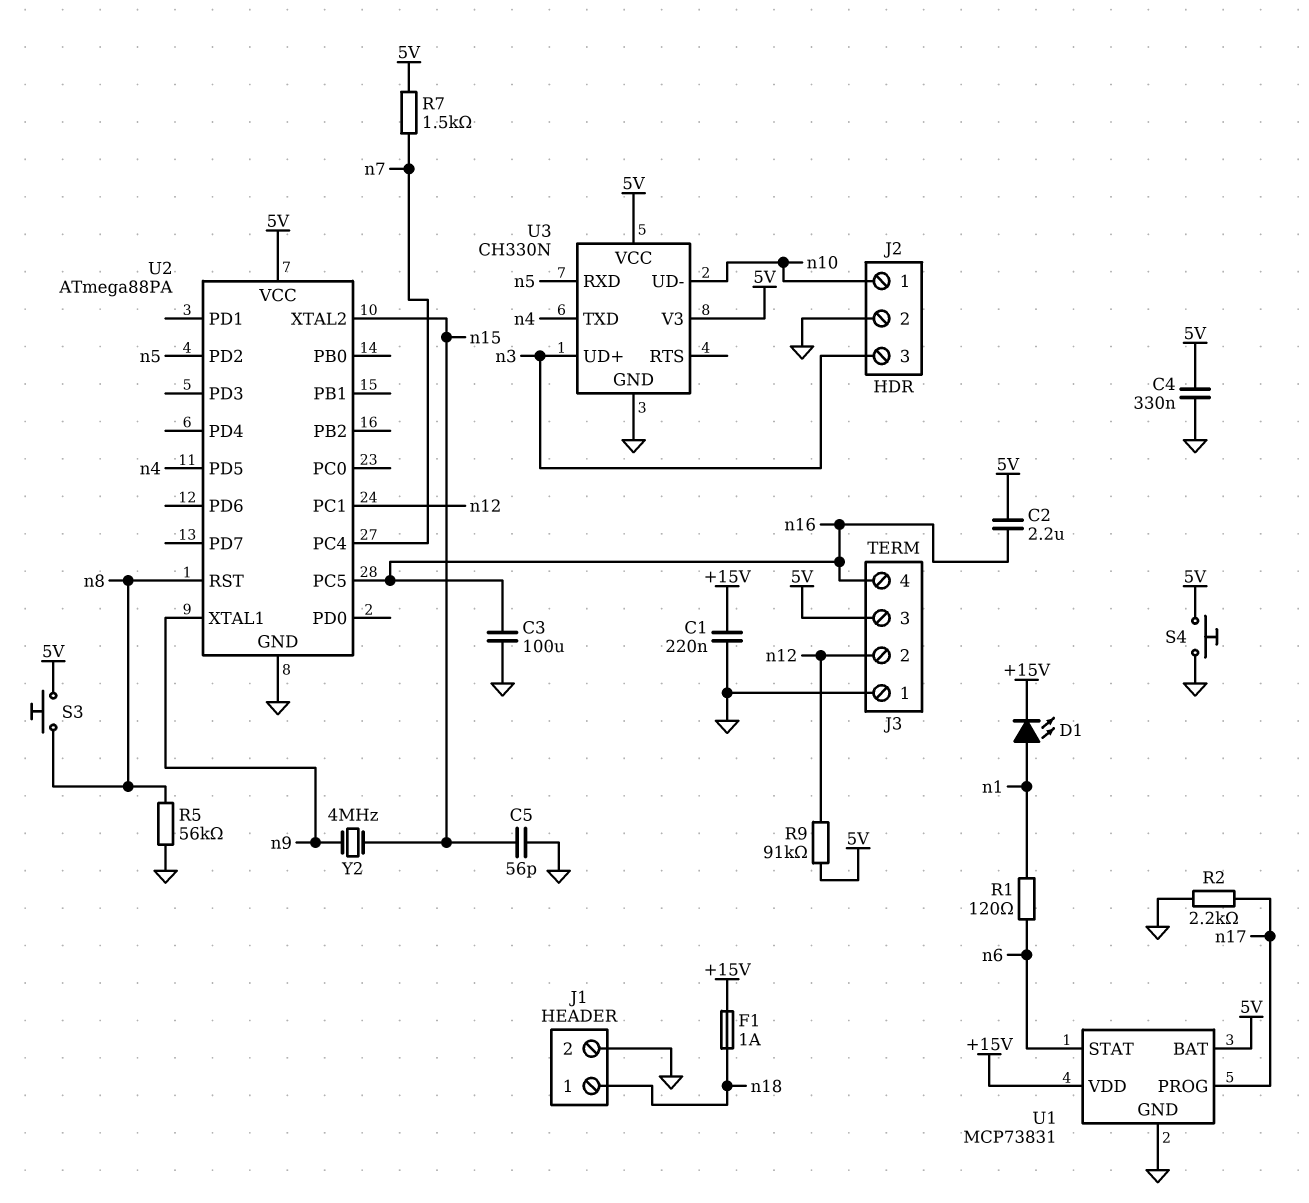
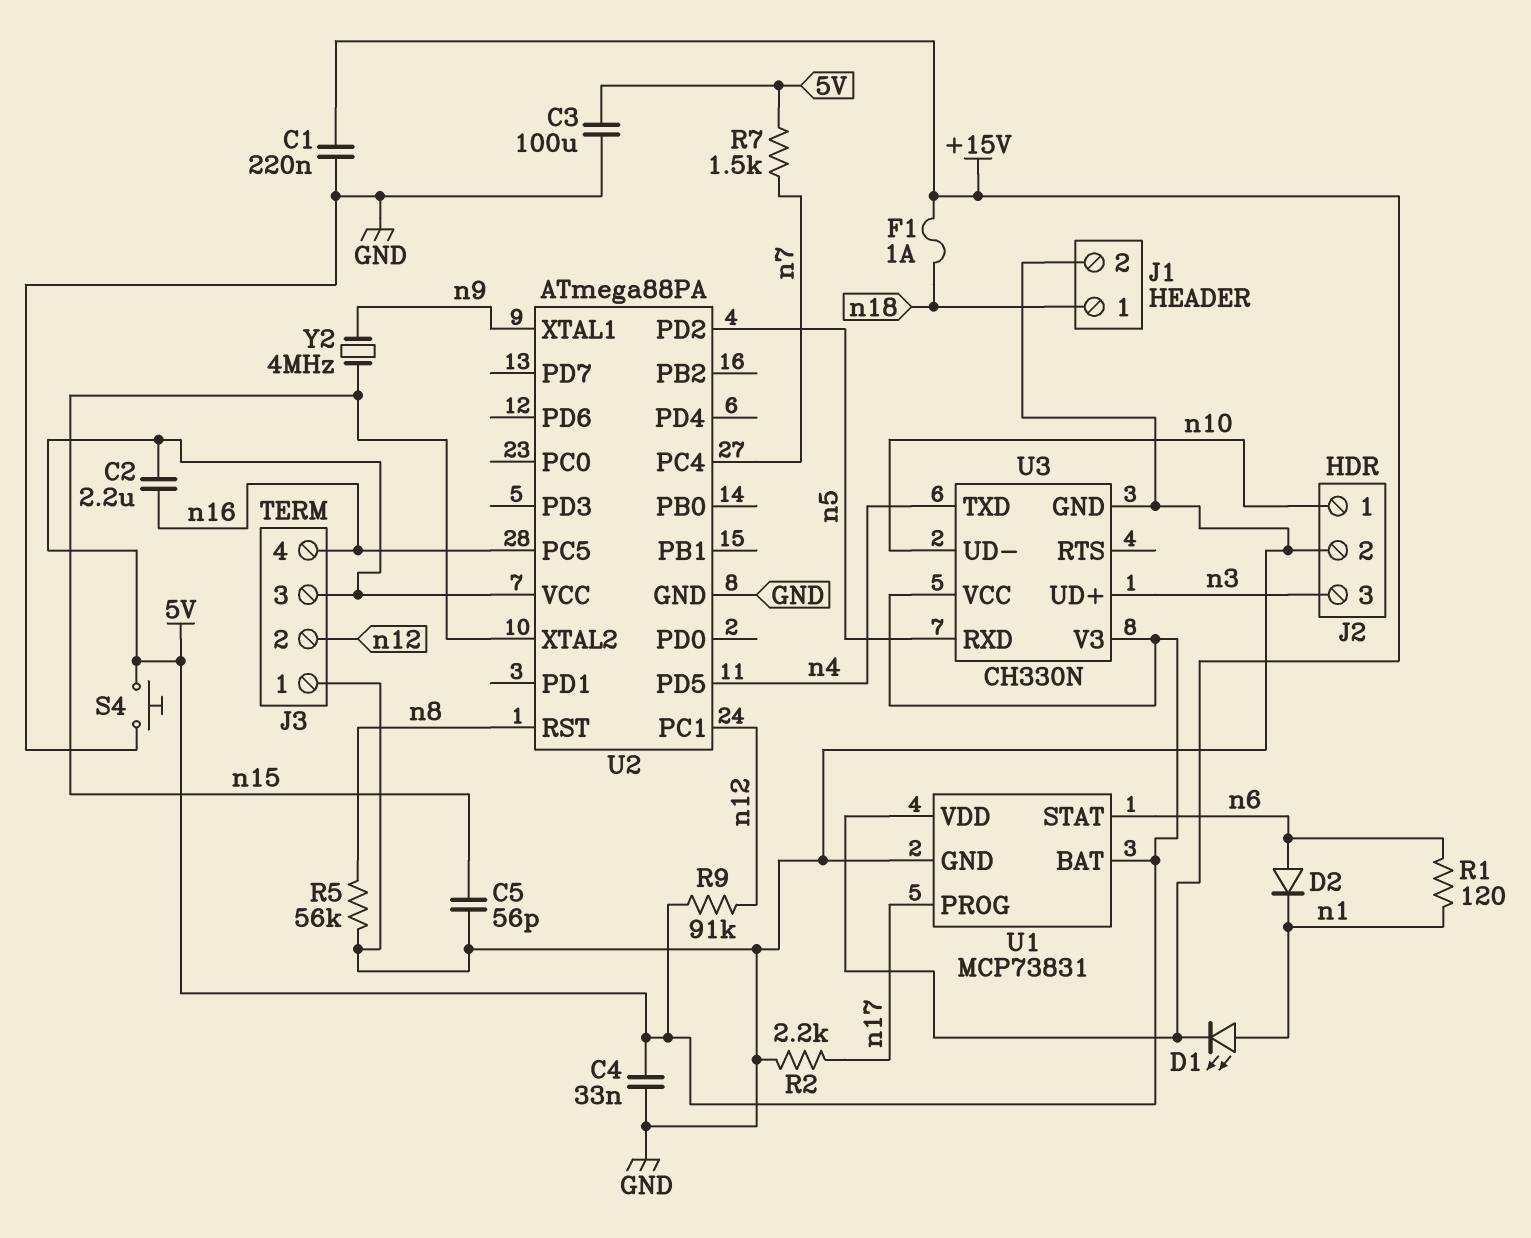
C3: 100uF (GND, n16) -> 100uF (5V, GND)
C4: 330nF (5V, GND) -> 33nF (5V, GND)
D2: none -> diode (A n6, K n1)
S3: button (5V, n8) -> none

